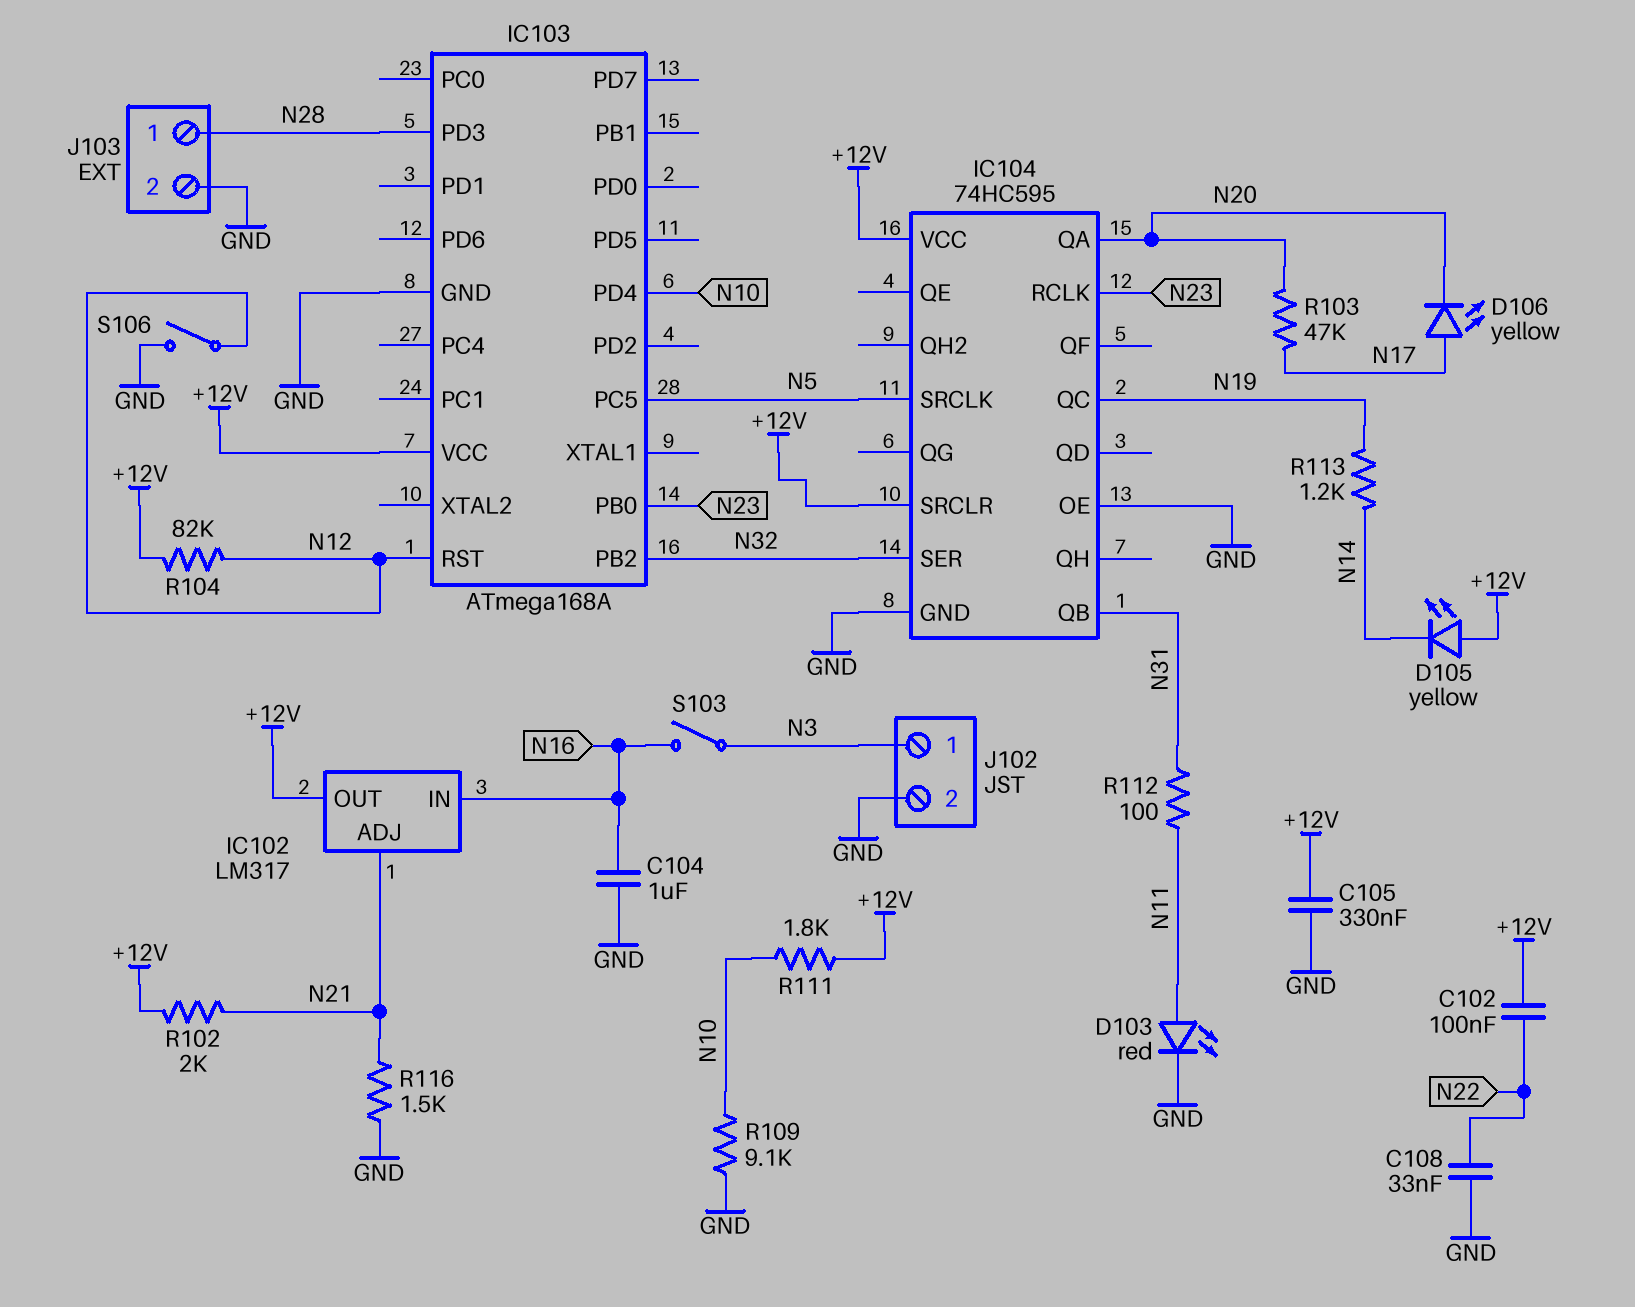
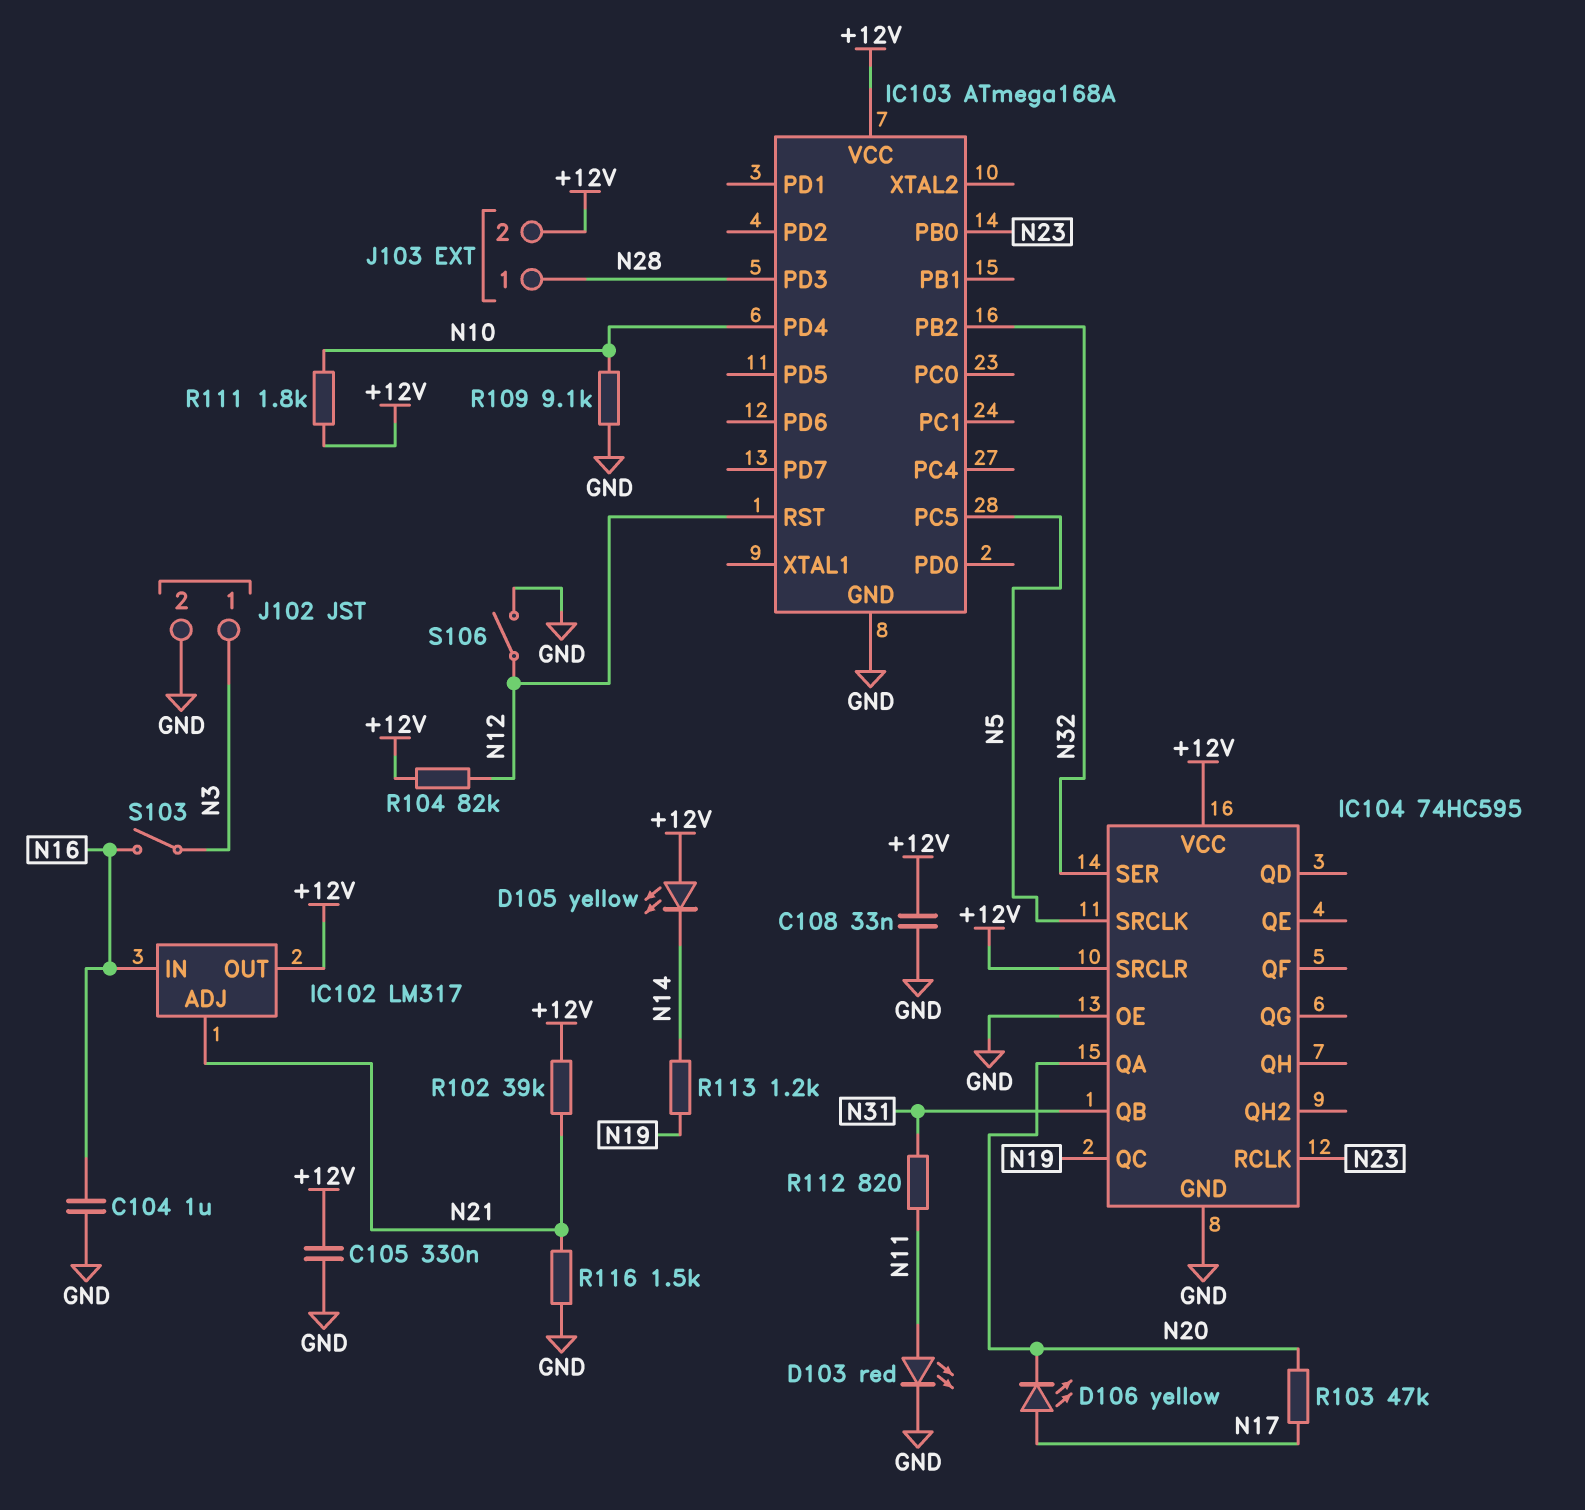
C102: 100nF (+12V, N22) -> none
C108: 33nF (GND, N22) -> 33nF (+12V, GND)
J103 pin 2: GND -> +12V
R102: 2k (+12V, N21) -> 39k (+12V, N21)
R112: 100 (N11, N31) -> 820 (N11, N31)

